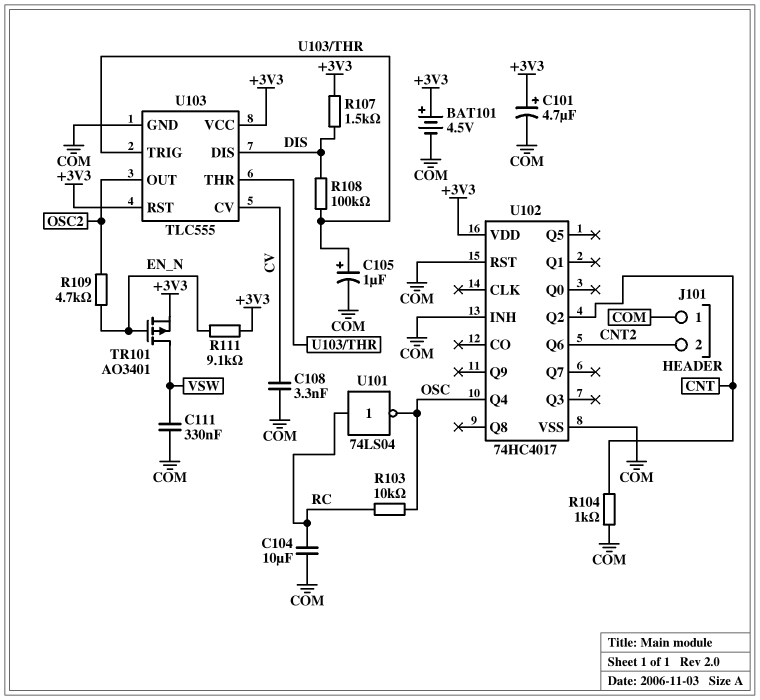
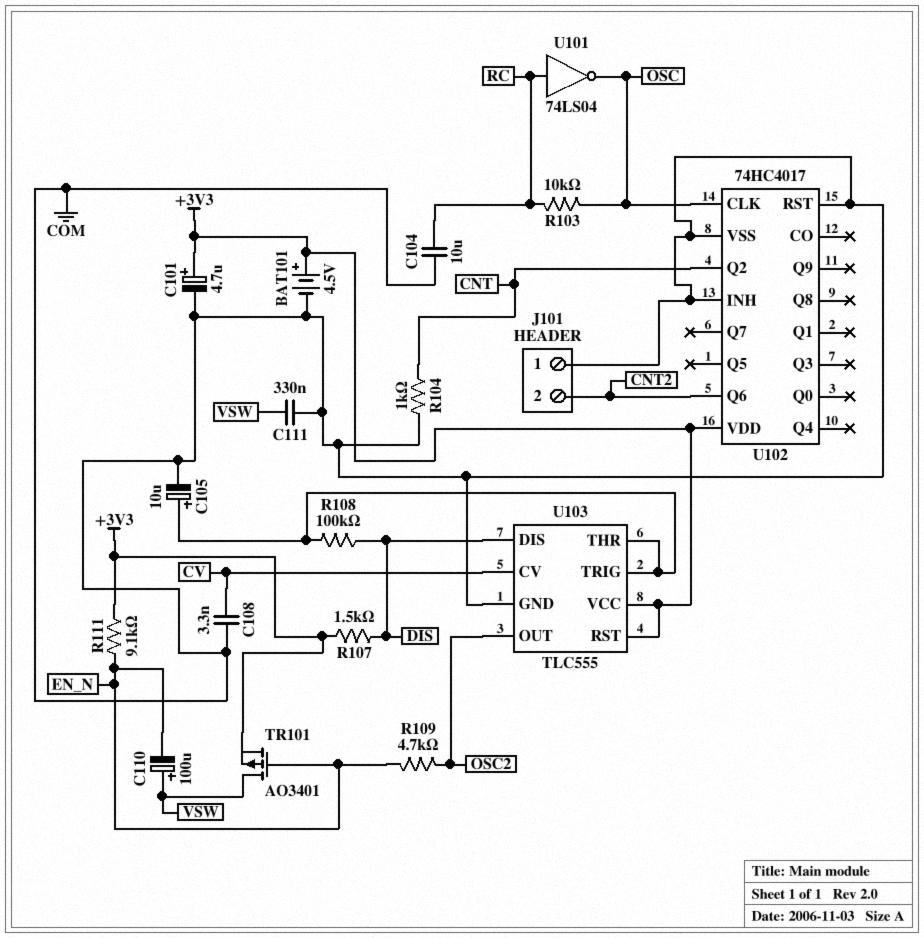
C105: 1uF (plus U103/THR, minus COM) -> 10uF (plus U103/THR, minus COM)
C110: none -> 100uF (plus VSW, minus EN_N)
U102 pin CLK: none -> OSC
U102 pin Q4: OSC -> none

